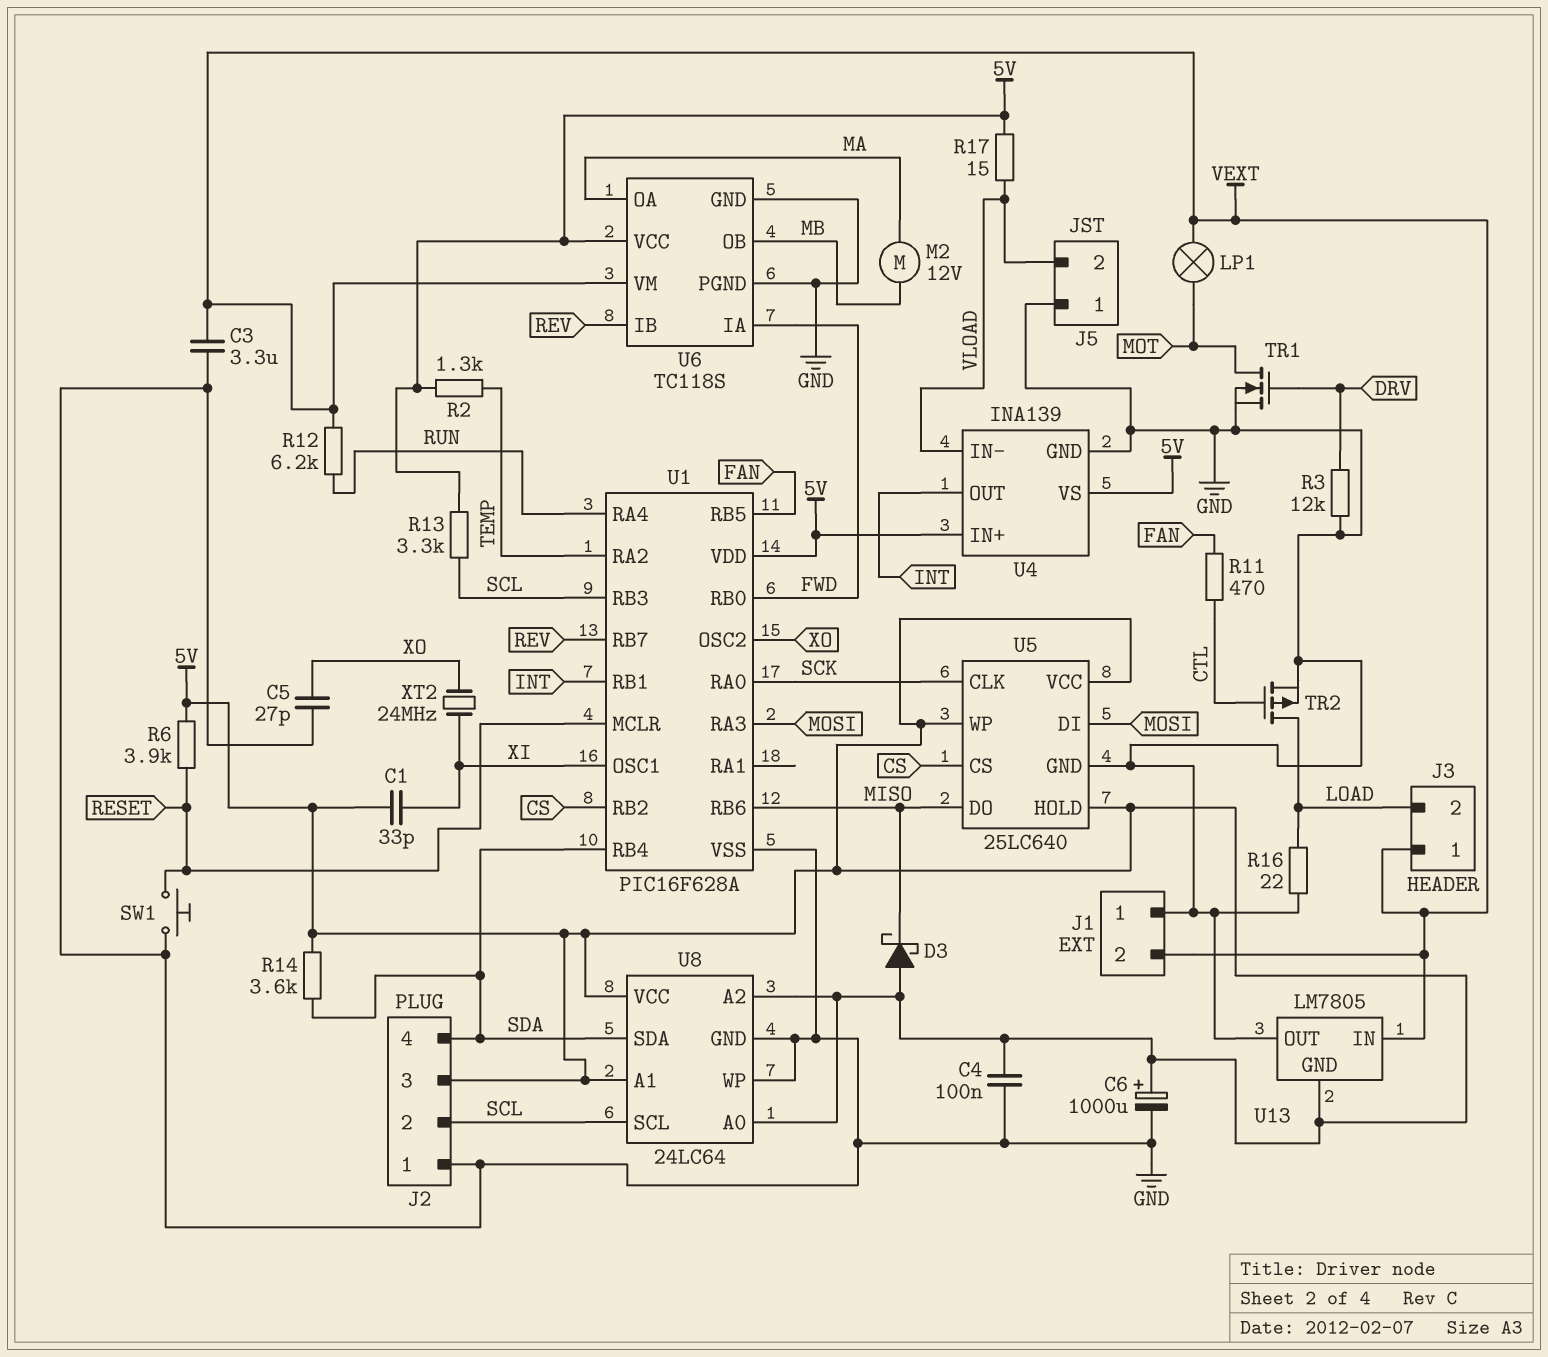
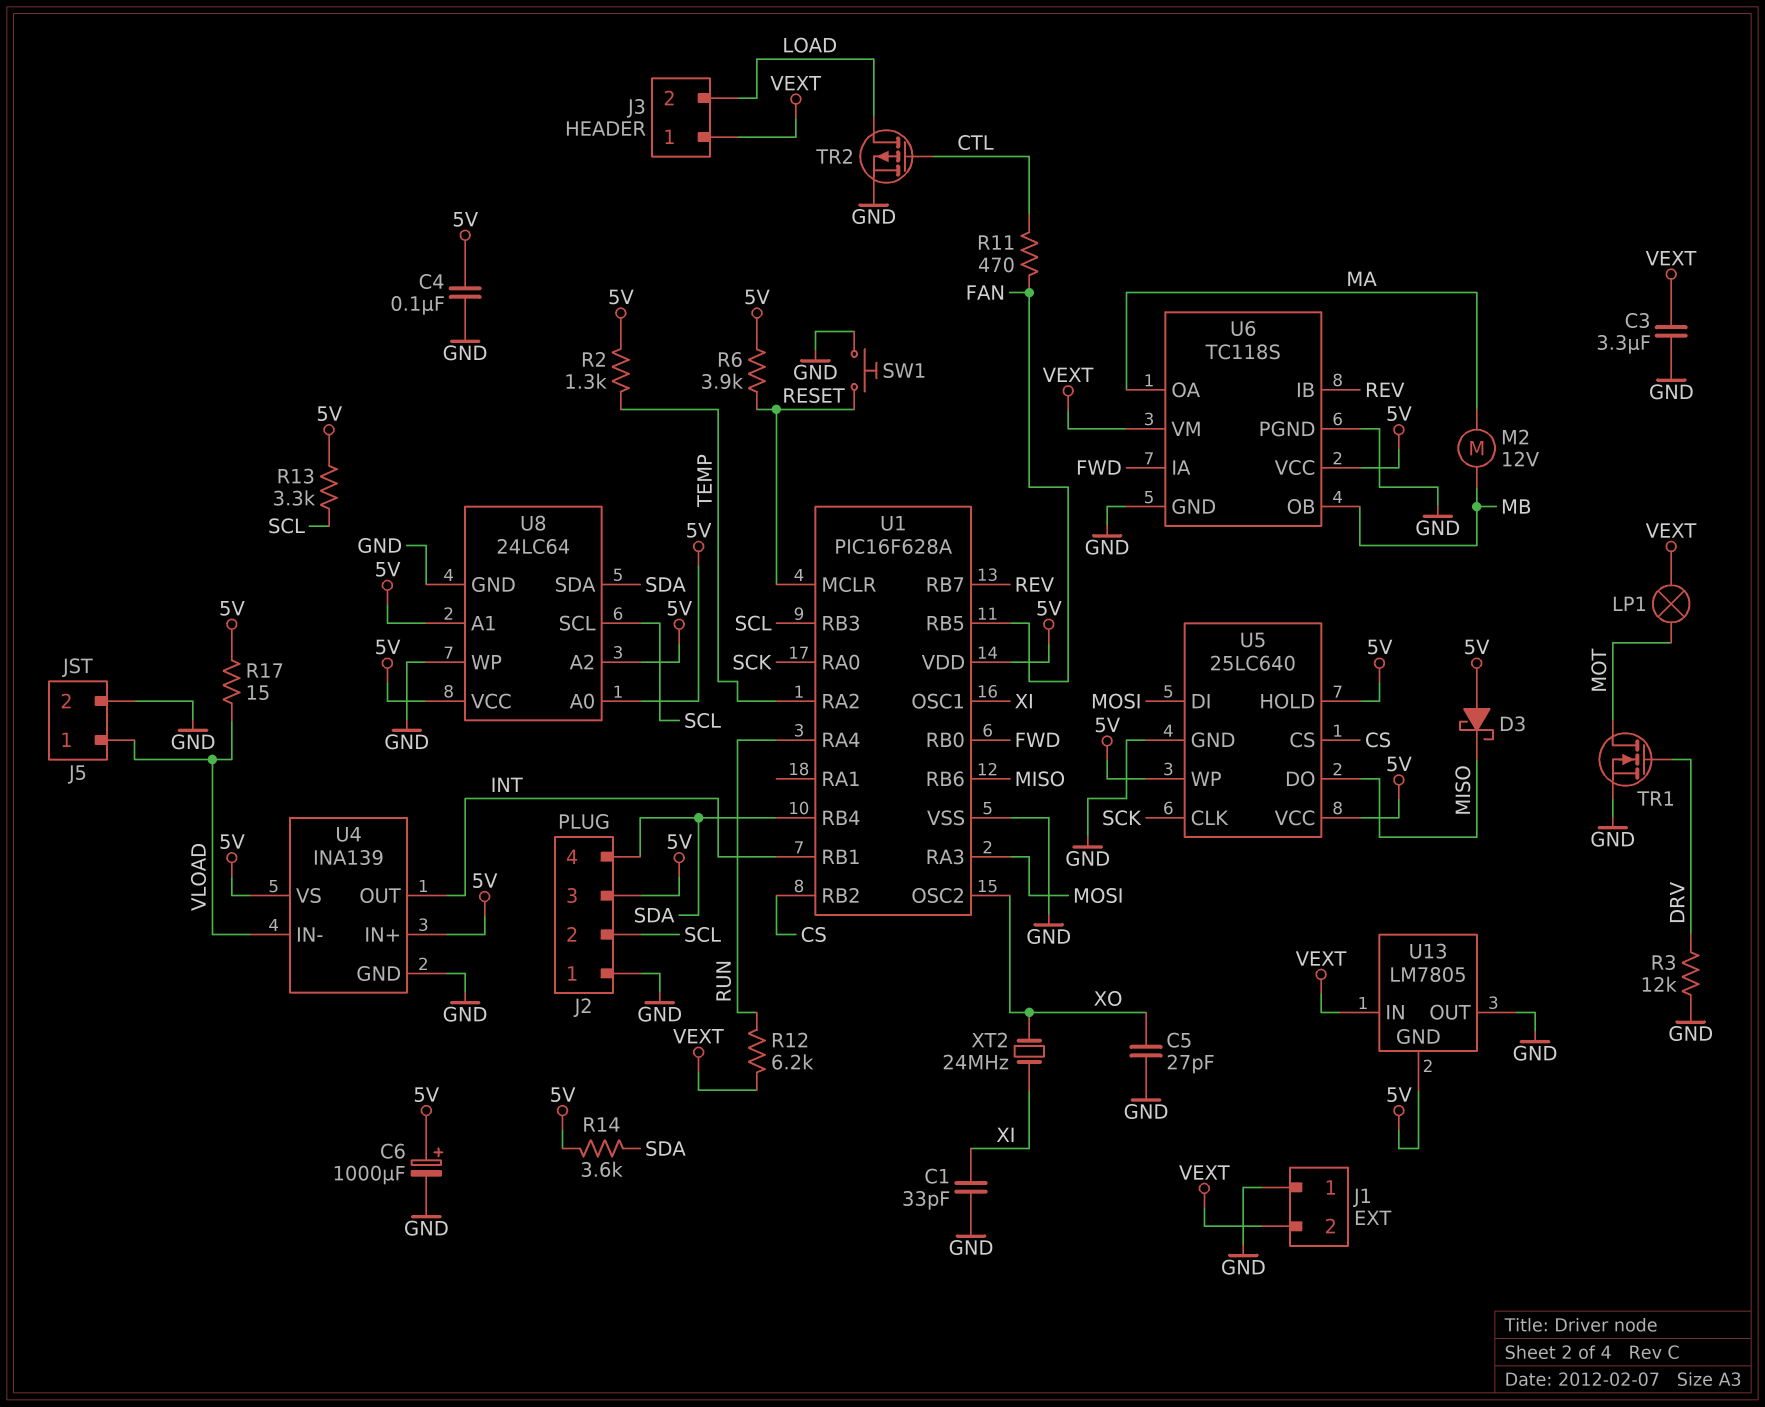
C1: 33pF (5V, XI) -> 33pF (GND, XI)
J5 pin 1: GND -> VLOAD
J5 pin 2: VLOAD -> GND
R16: 22 (GND, LOAD) -> none

